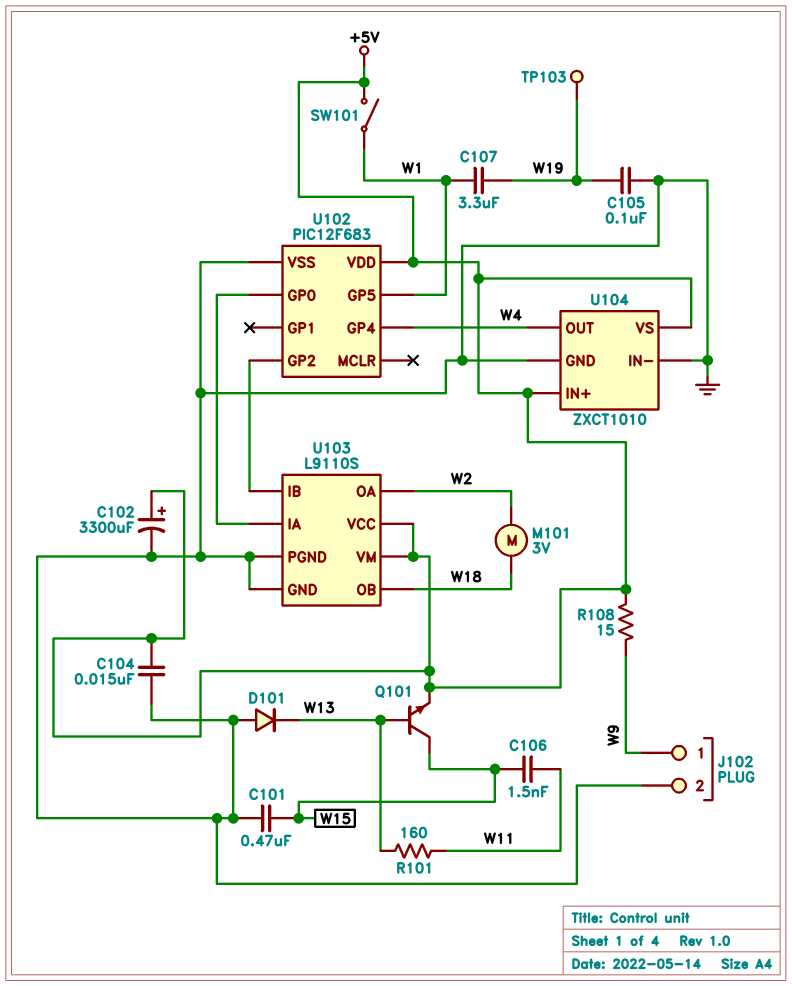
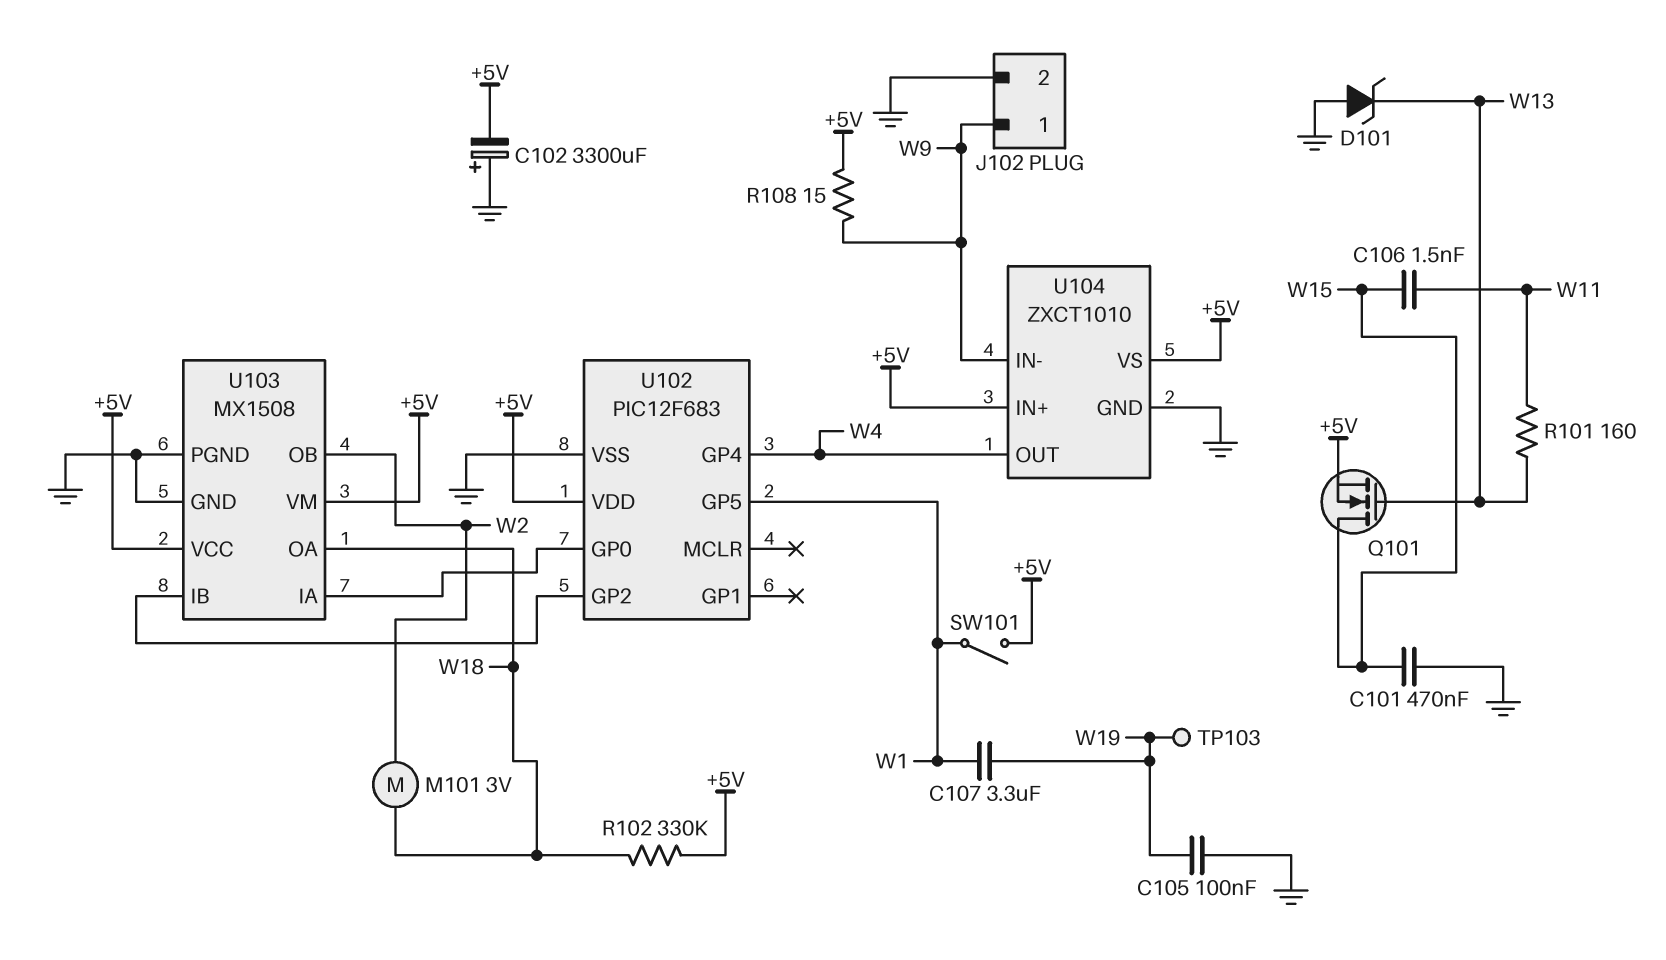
C102: 3300uF (plus +5V, minus GND) -> 3300uF (plus GND, minus +5V)
C104: 15nF (+5V, GND) -> none
D101: diode (A GND, K W13) -> zener (A GND, K W13)
Q101: NPN (B W13, C W15, E +5V) -> NMOS (G W13, D W15, S +5V)
R102: none -> 330k (+5V, W18)
U103: L9110S -> MX1508
U103 pin OA: W2 -> W18
U103 pin OB: W18 -> W2
U104 pin IN-: GND -> W9

